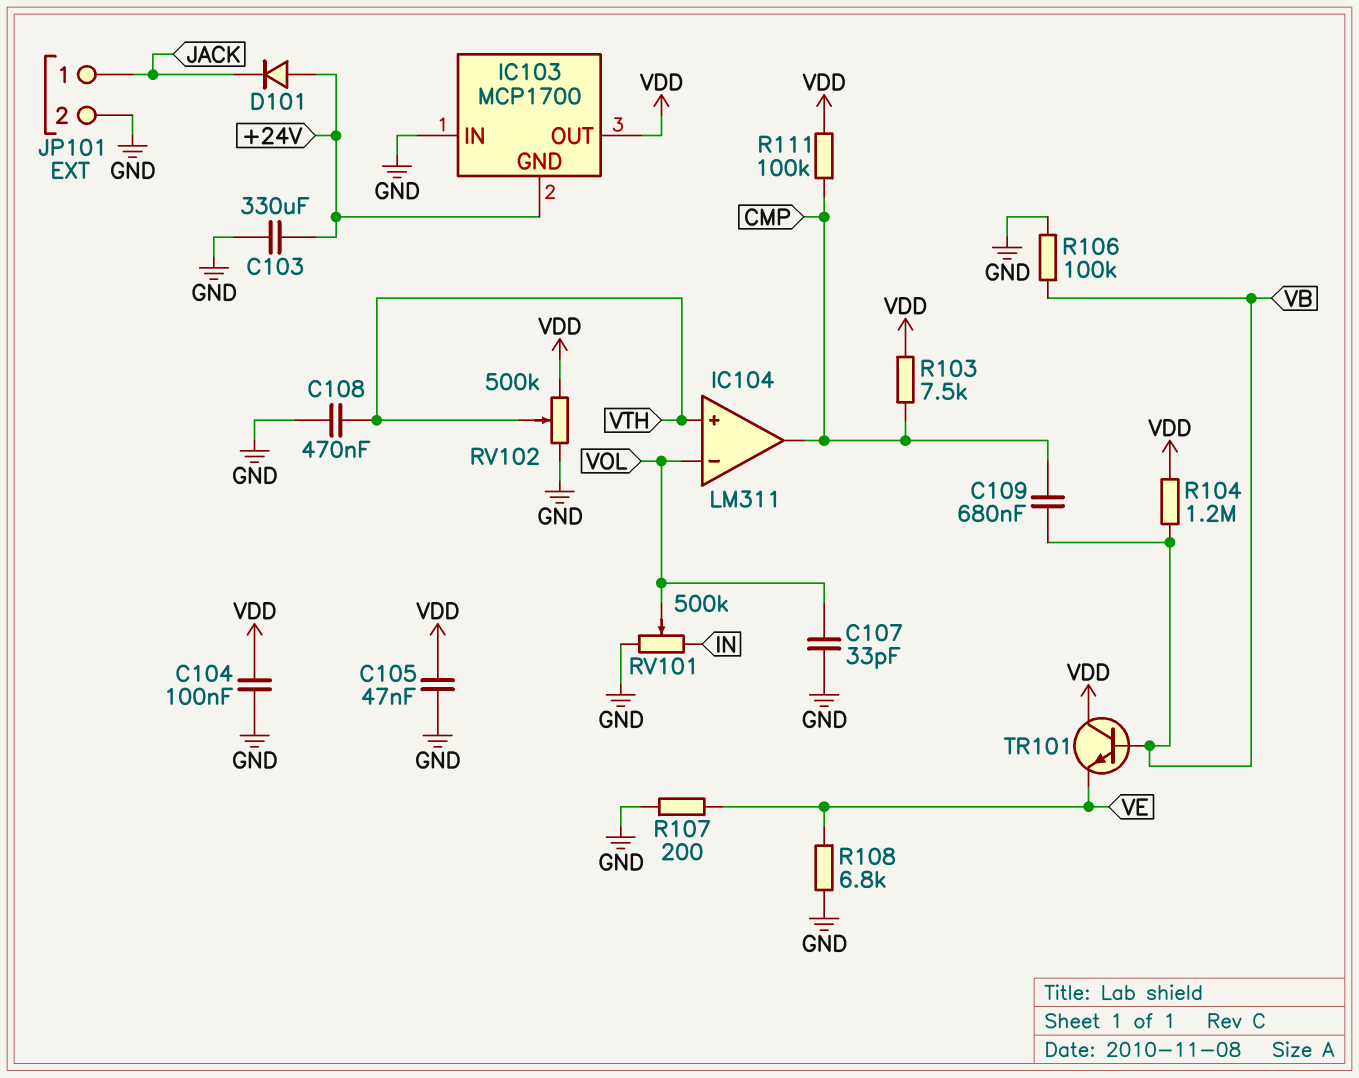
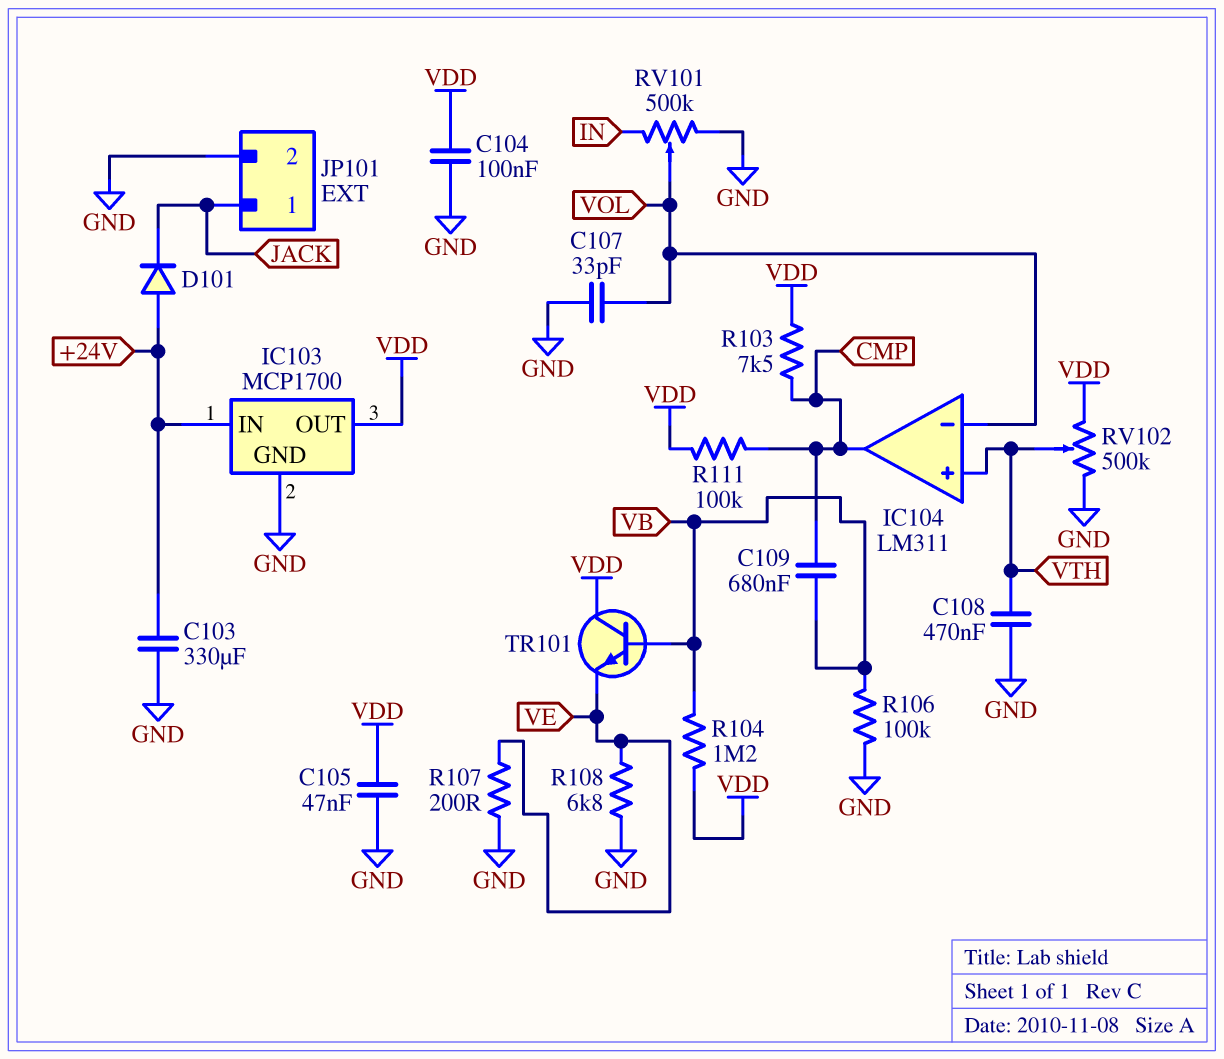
IC103 pin GND: +24V -> GND
IC103 pin IN: GND -> +24V

